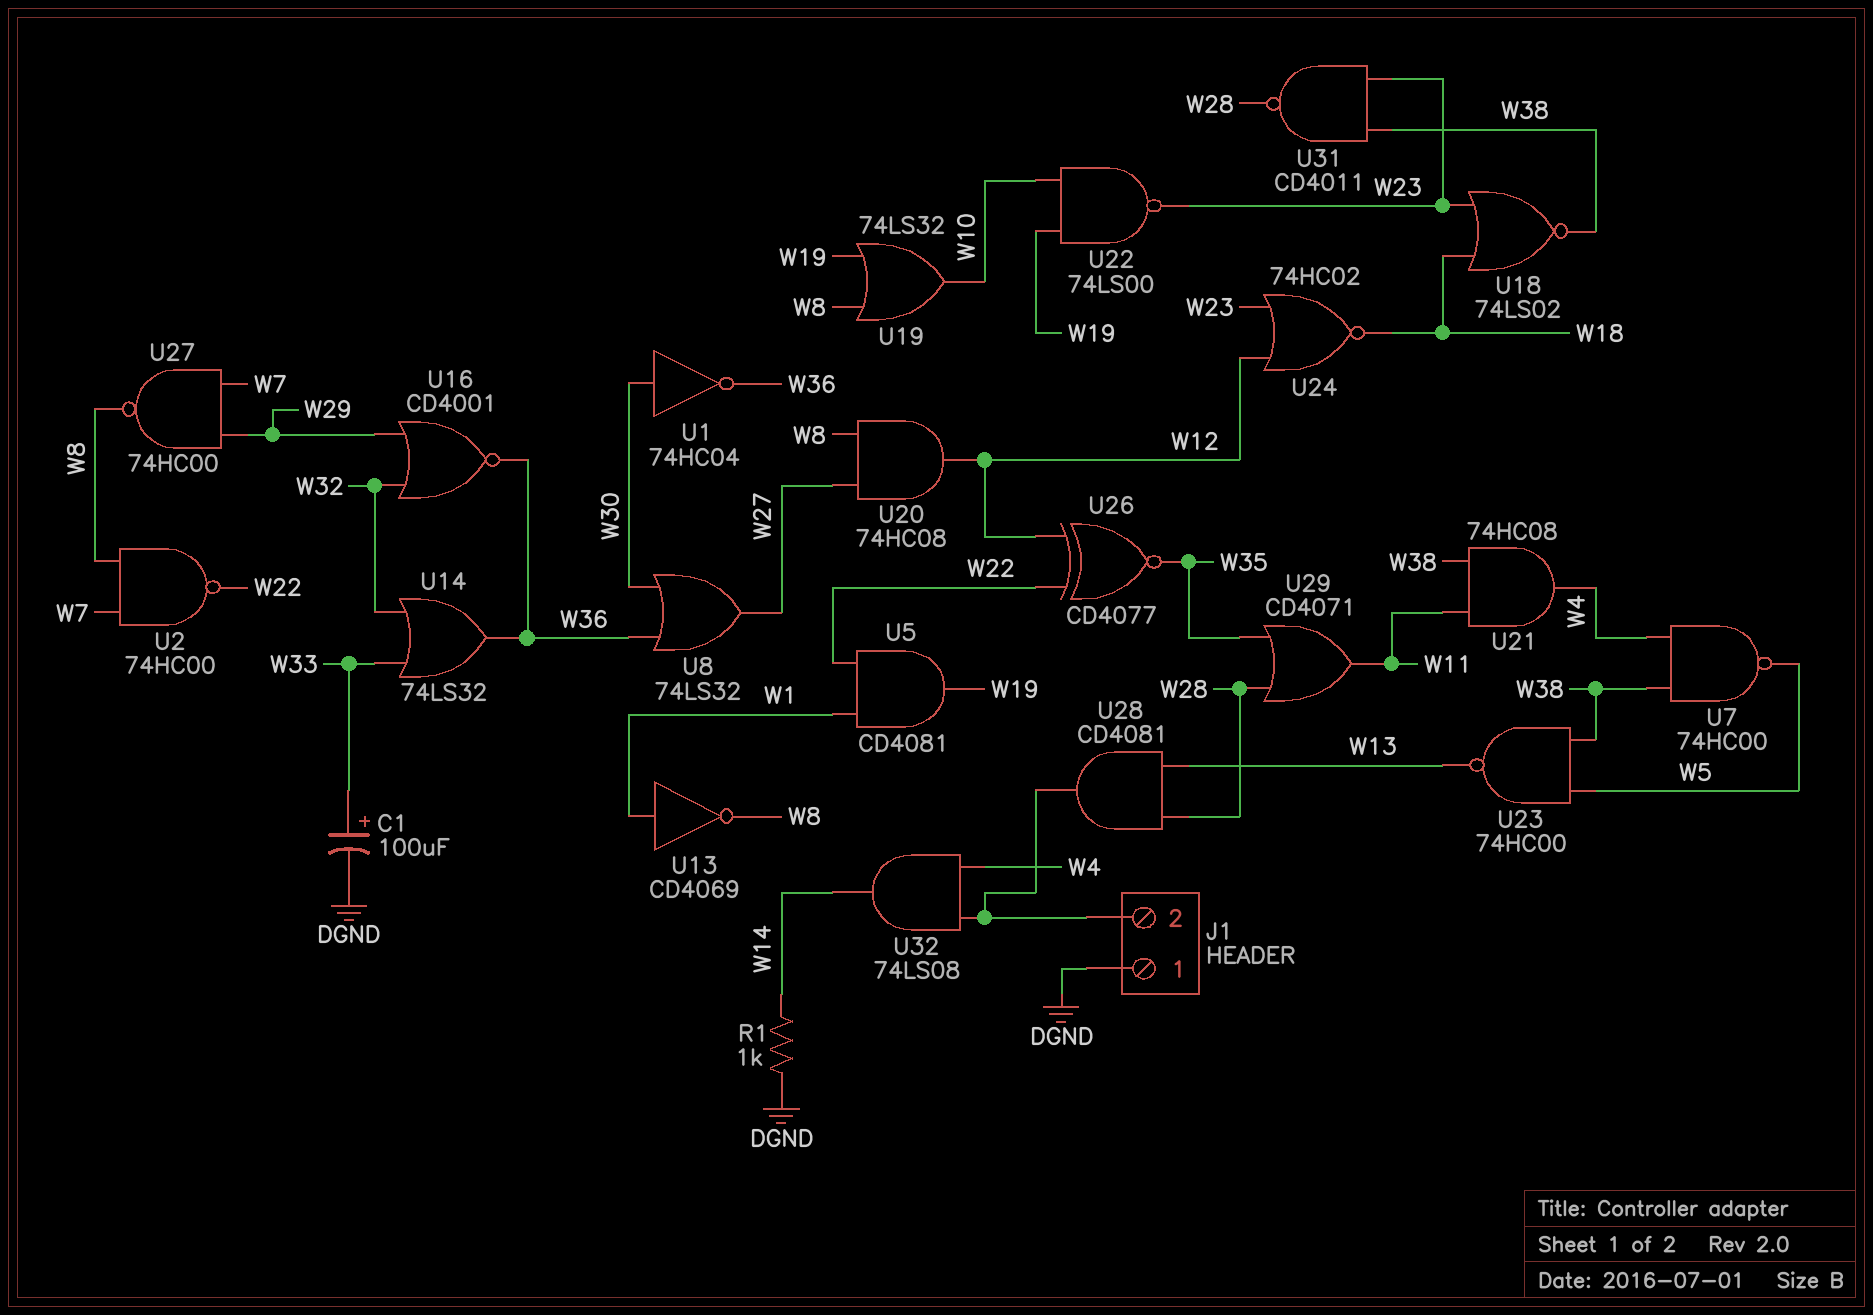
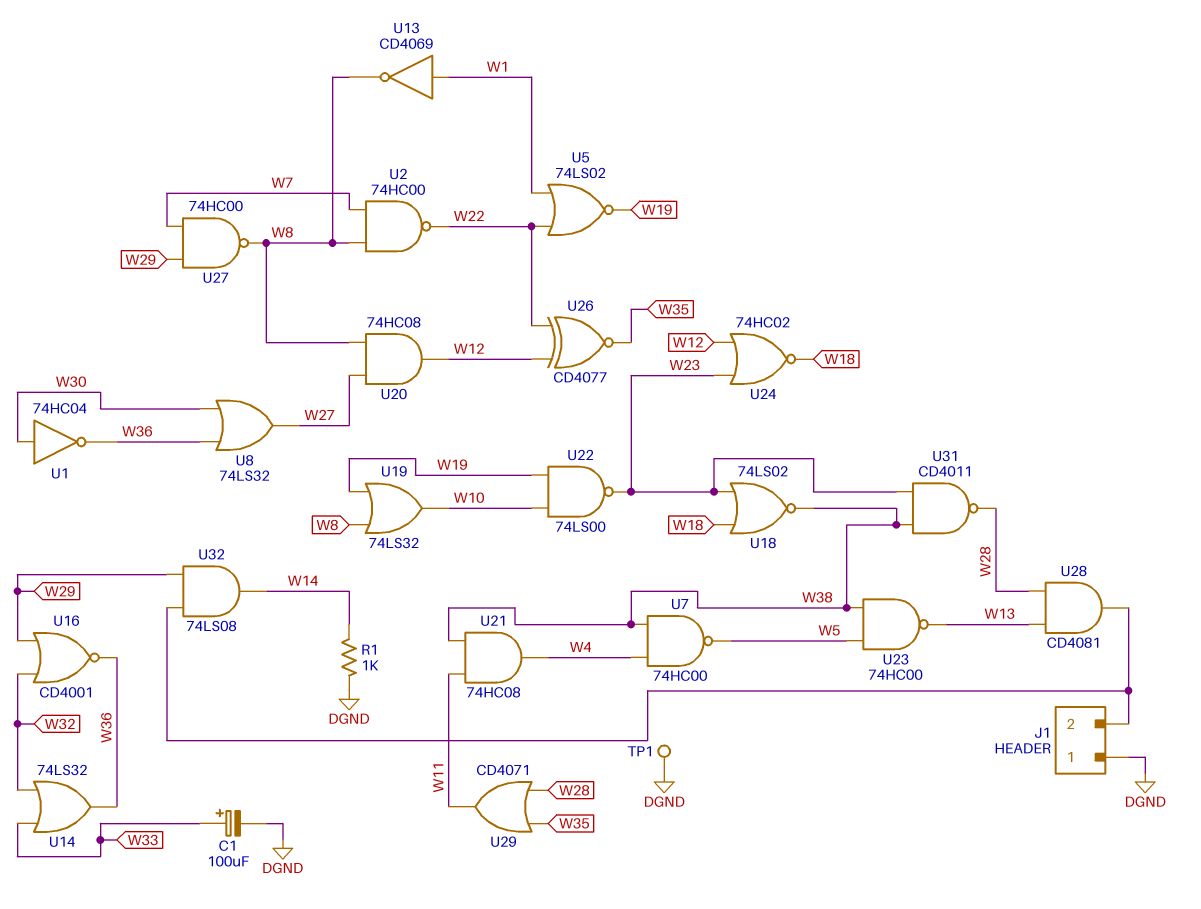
TP1: none -> test point (DGND)
U5: AND CD4081 (in W1, in W22, out W19) -> NOR 74LS02 (in W1, in W22, out W19)
U32: AND 74LS08 (in J1/2, in W4, out W14) -> AND 74LS08 (in J1/2, in W29, out W14)

